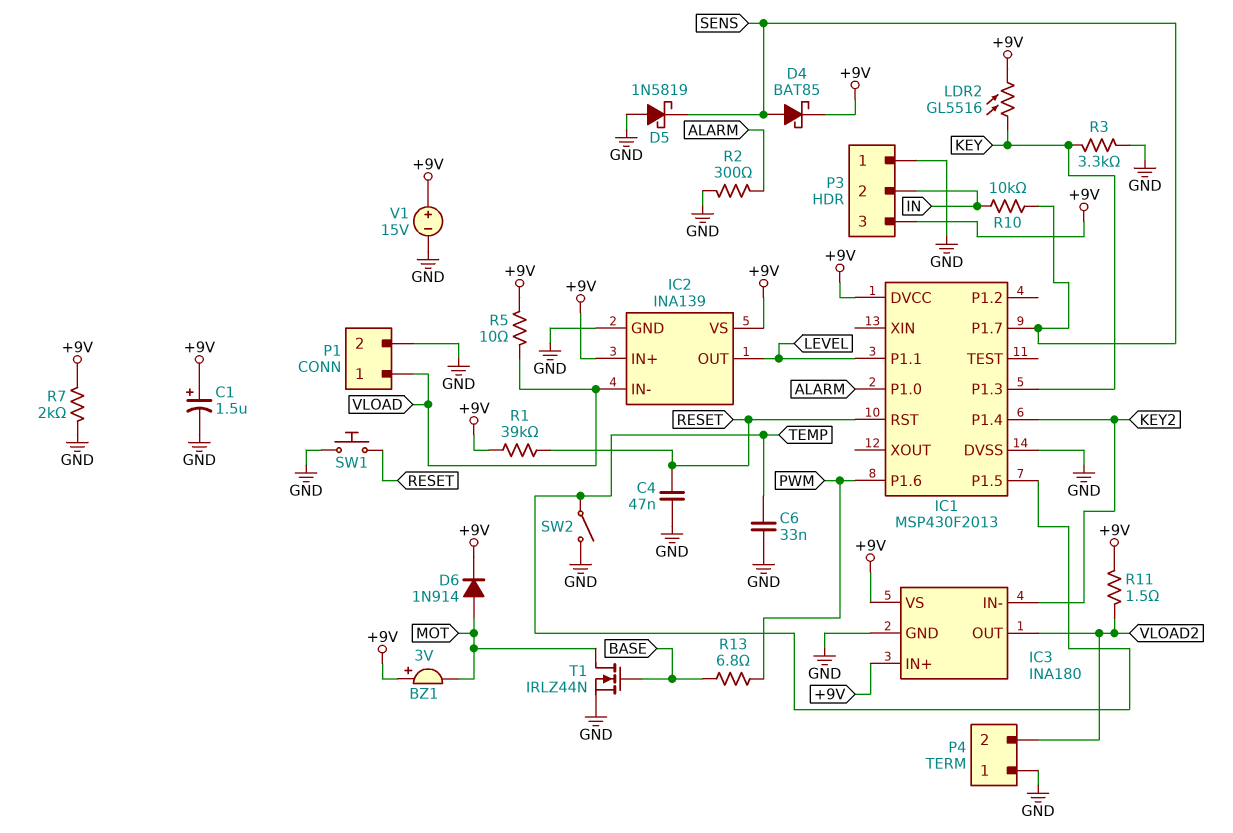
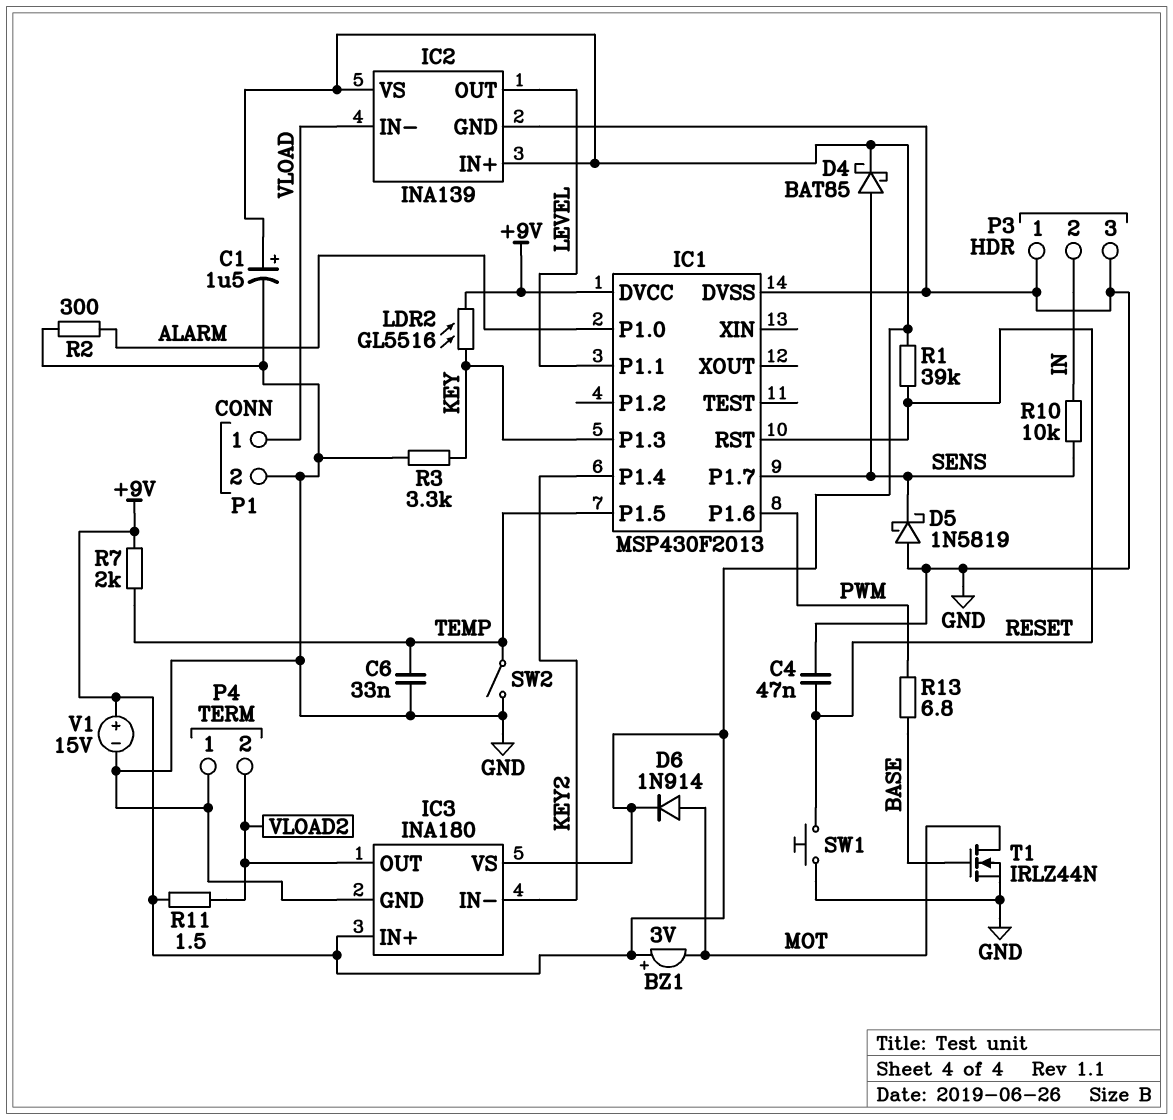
P3 pin 3: +9V -> GND
R5: 10 (+9V, VLOAD) -> none
R7: 2k (+9V, GND) -> 2k (+9V, TEMP)

